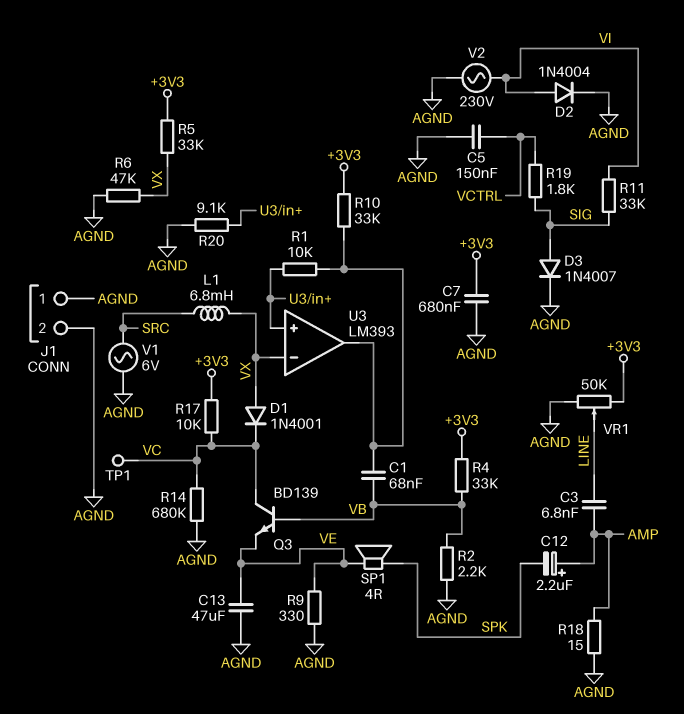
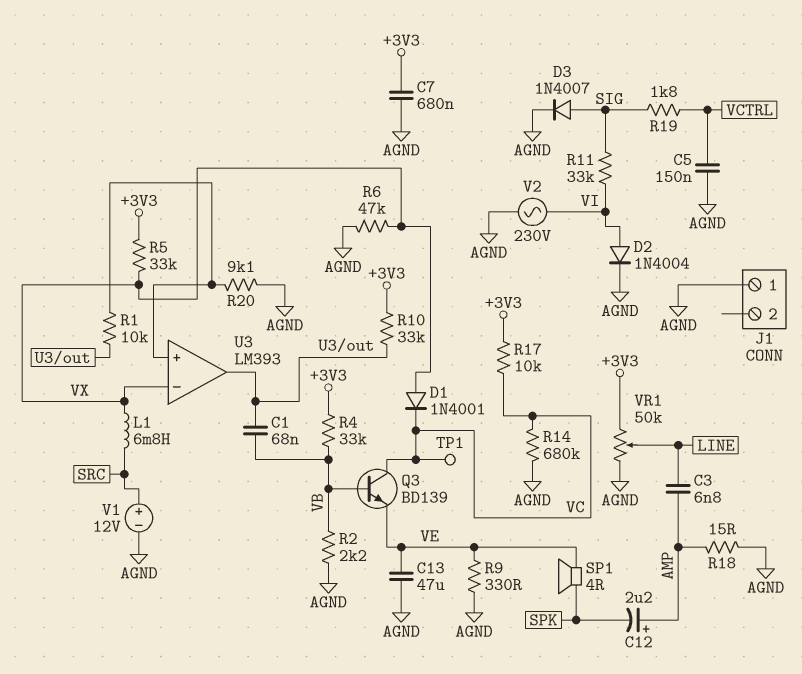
J1 pin 2: AGND -> none
V1: AC 6V (AGND, SRC) -> 12V (plus SRC, minus AGND)

